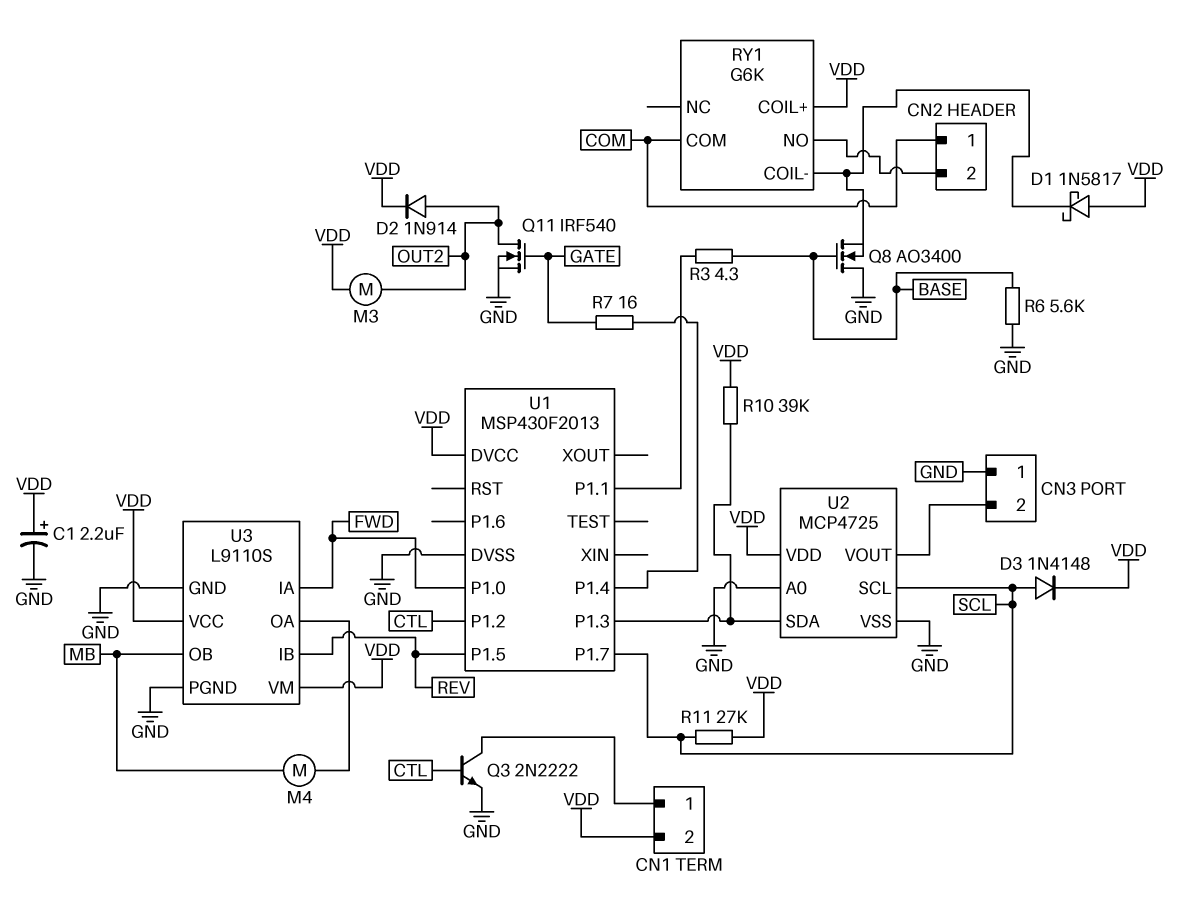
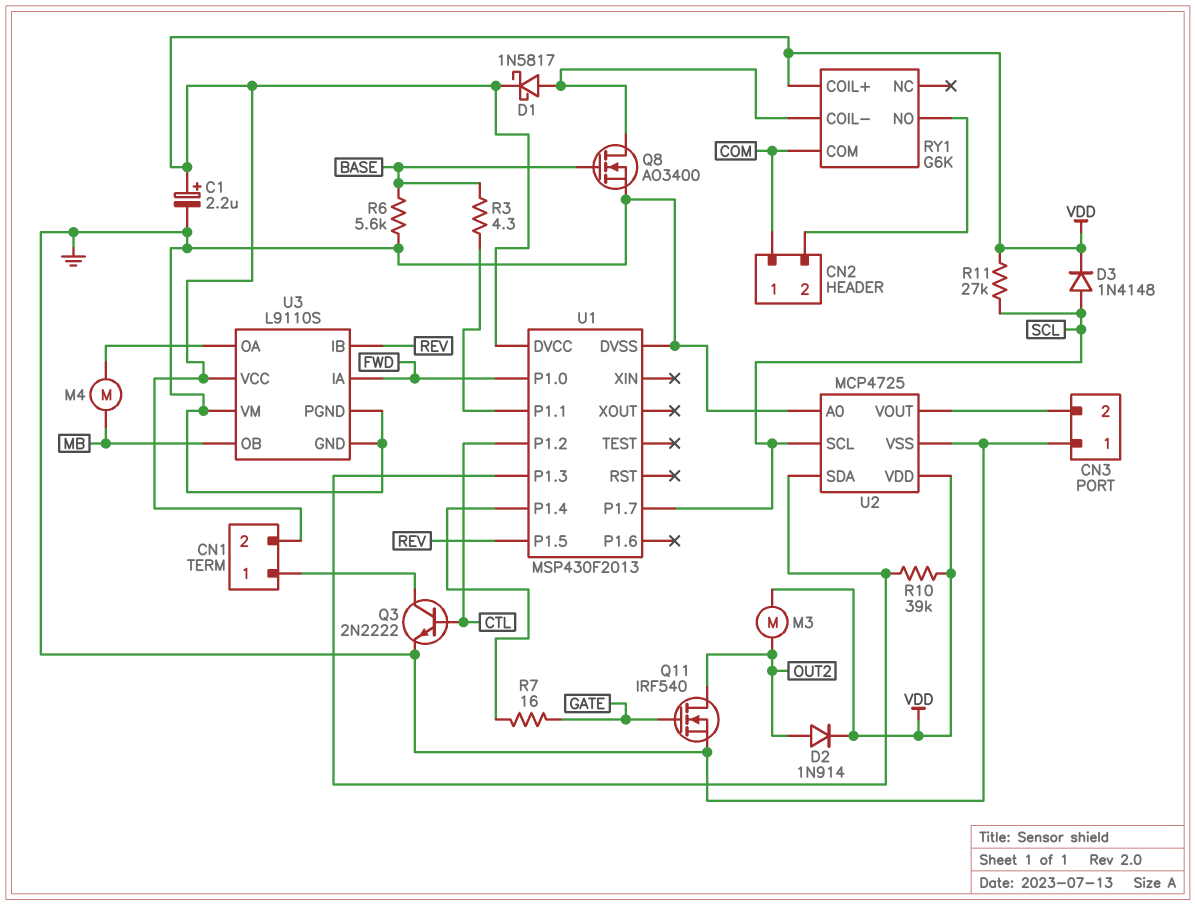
D1: schottky 1N5817 (A VDD, K RY1/COIL-) -> schottky 1N5817 (A RY1/COIL-, K VDD)
Q8: NMOS AO3400 (G BASE, D GND, S RY1/COIL-) -> NMOS AO3400 (G BASE, D RY1/COIL-, S GND)
U3 pin VM: VDD -> GND

